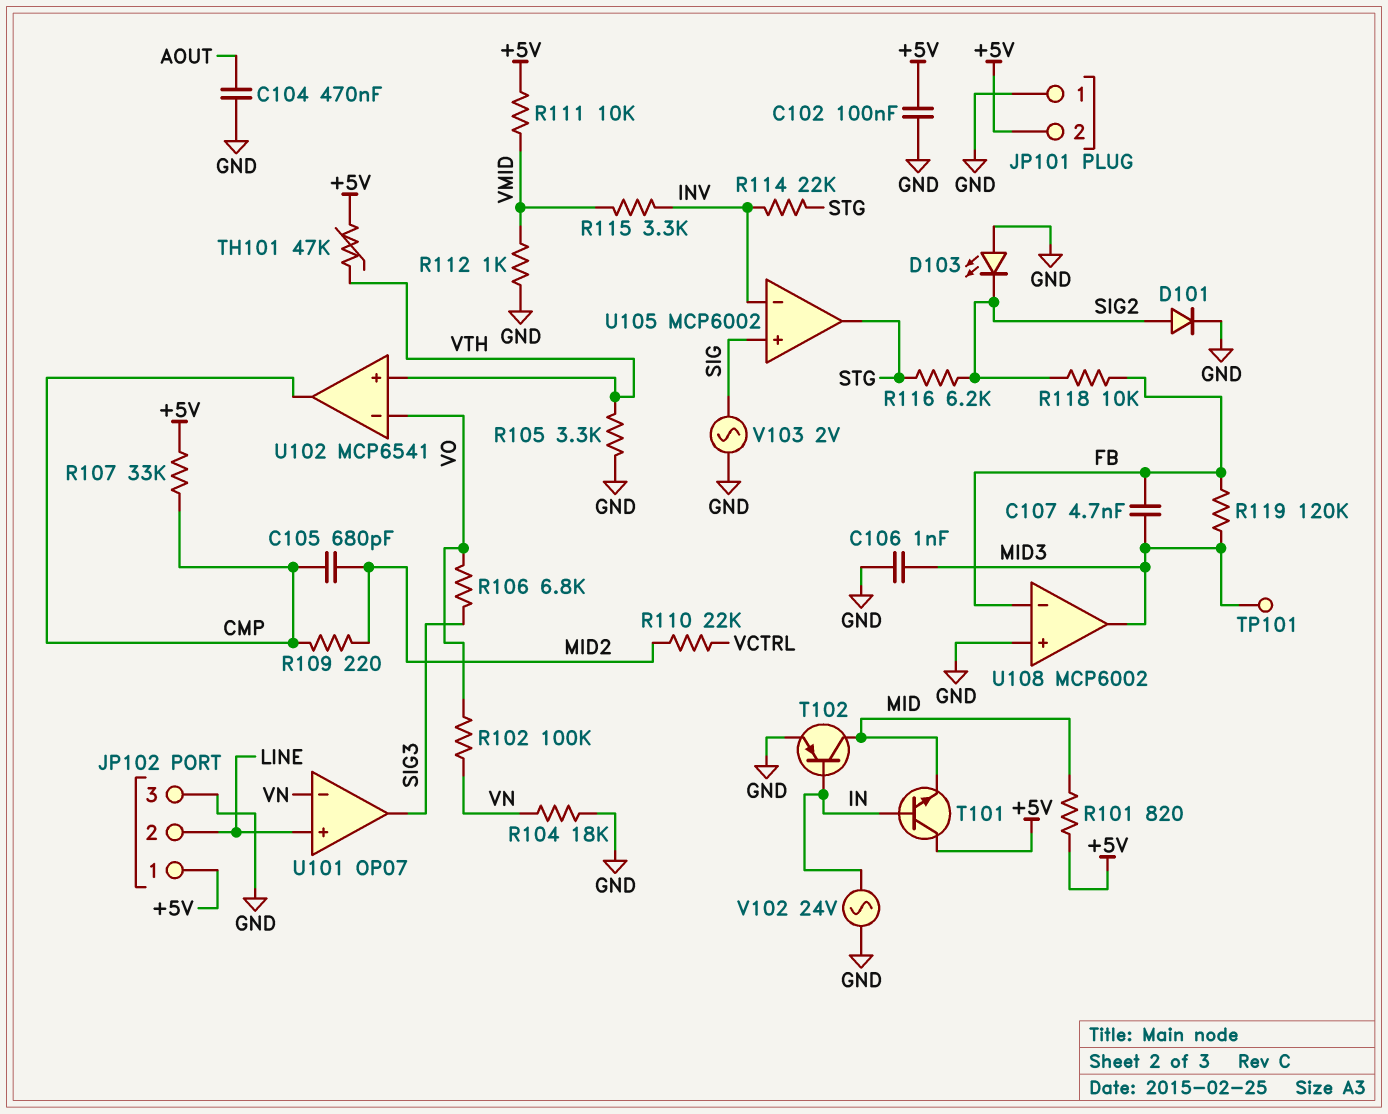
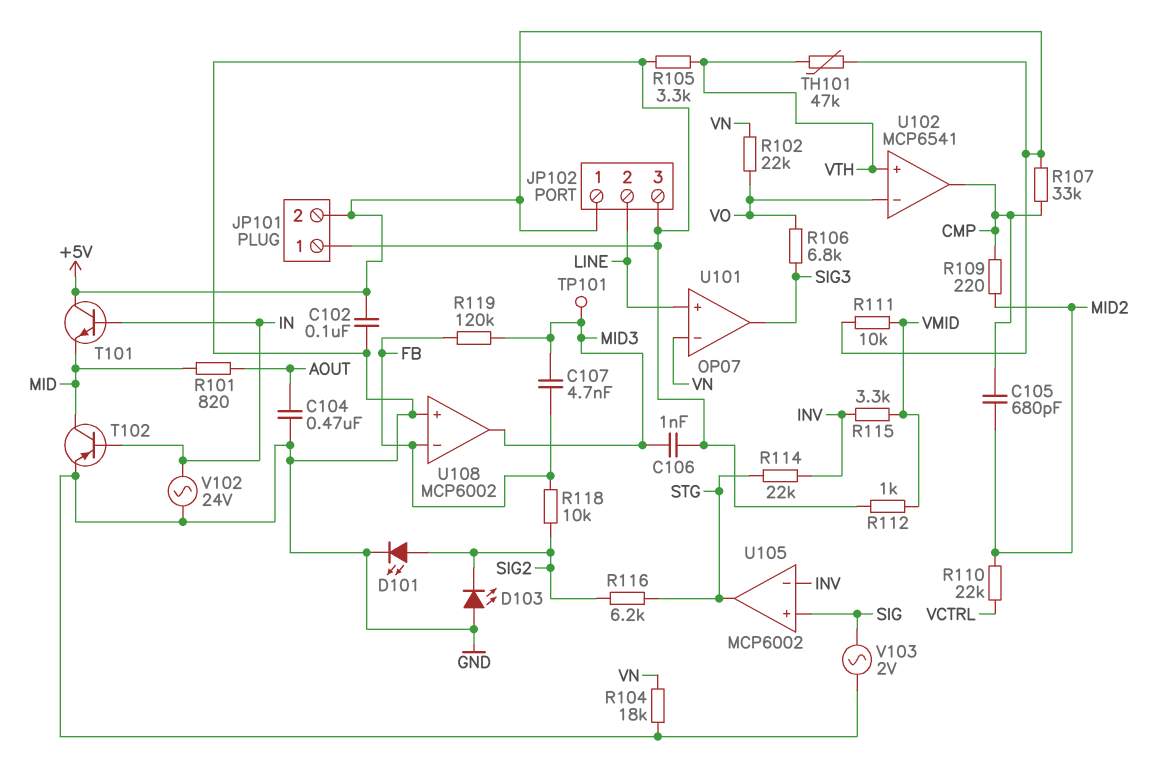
D101: diode (A SIG2, K GND) -> LED (A SIG2, K GND)
R101: 820 (+5V, MID) -> 820 (AOUT, MID)
R102: 100k (VN, VO) -> 22k (VN, VO)

